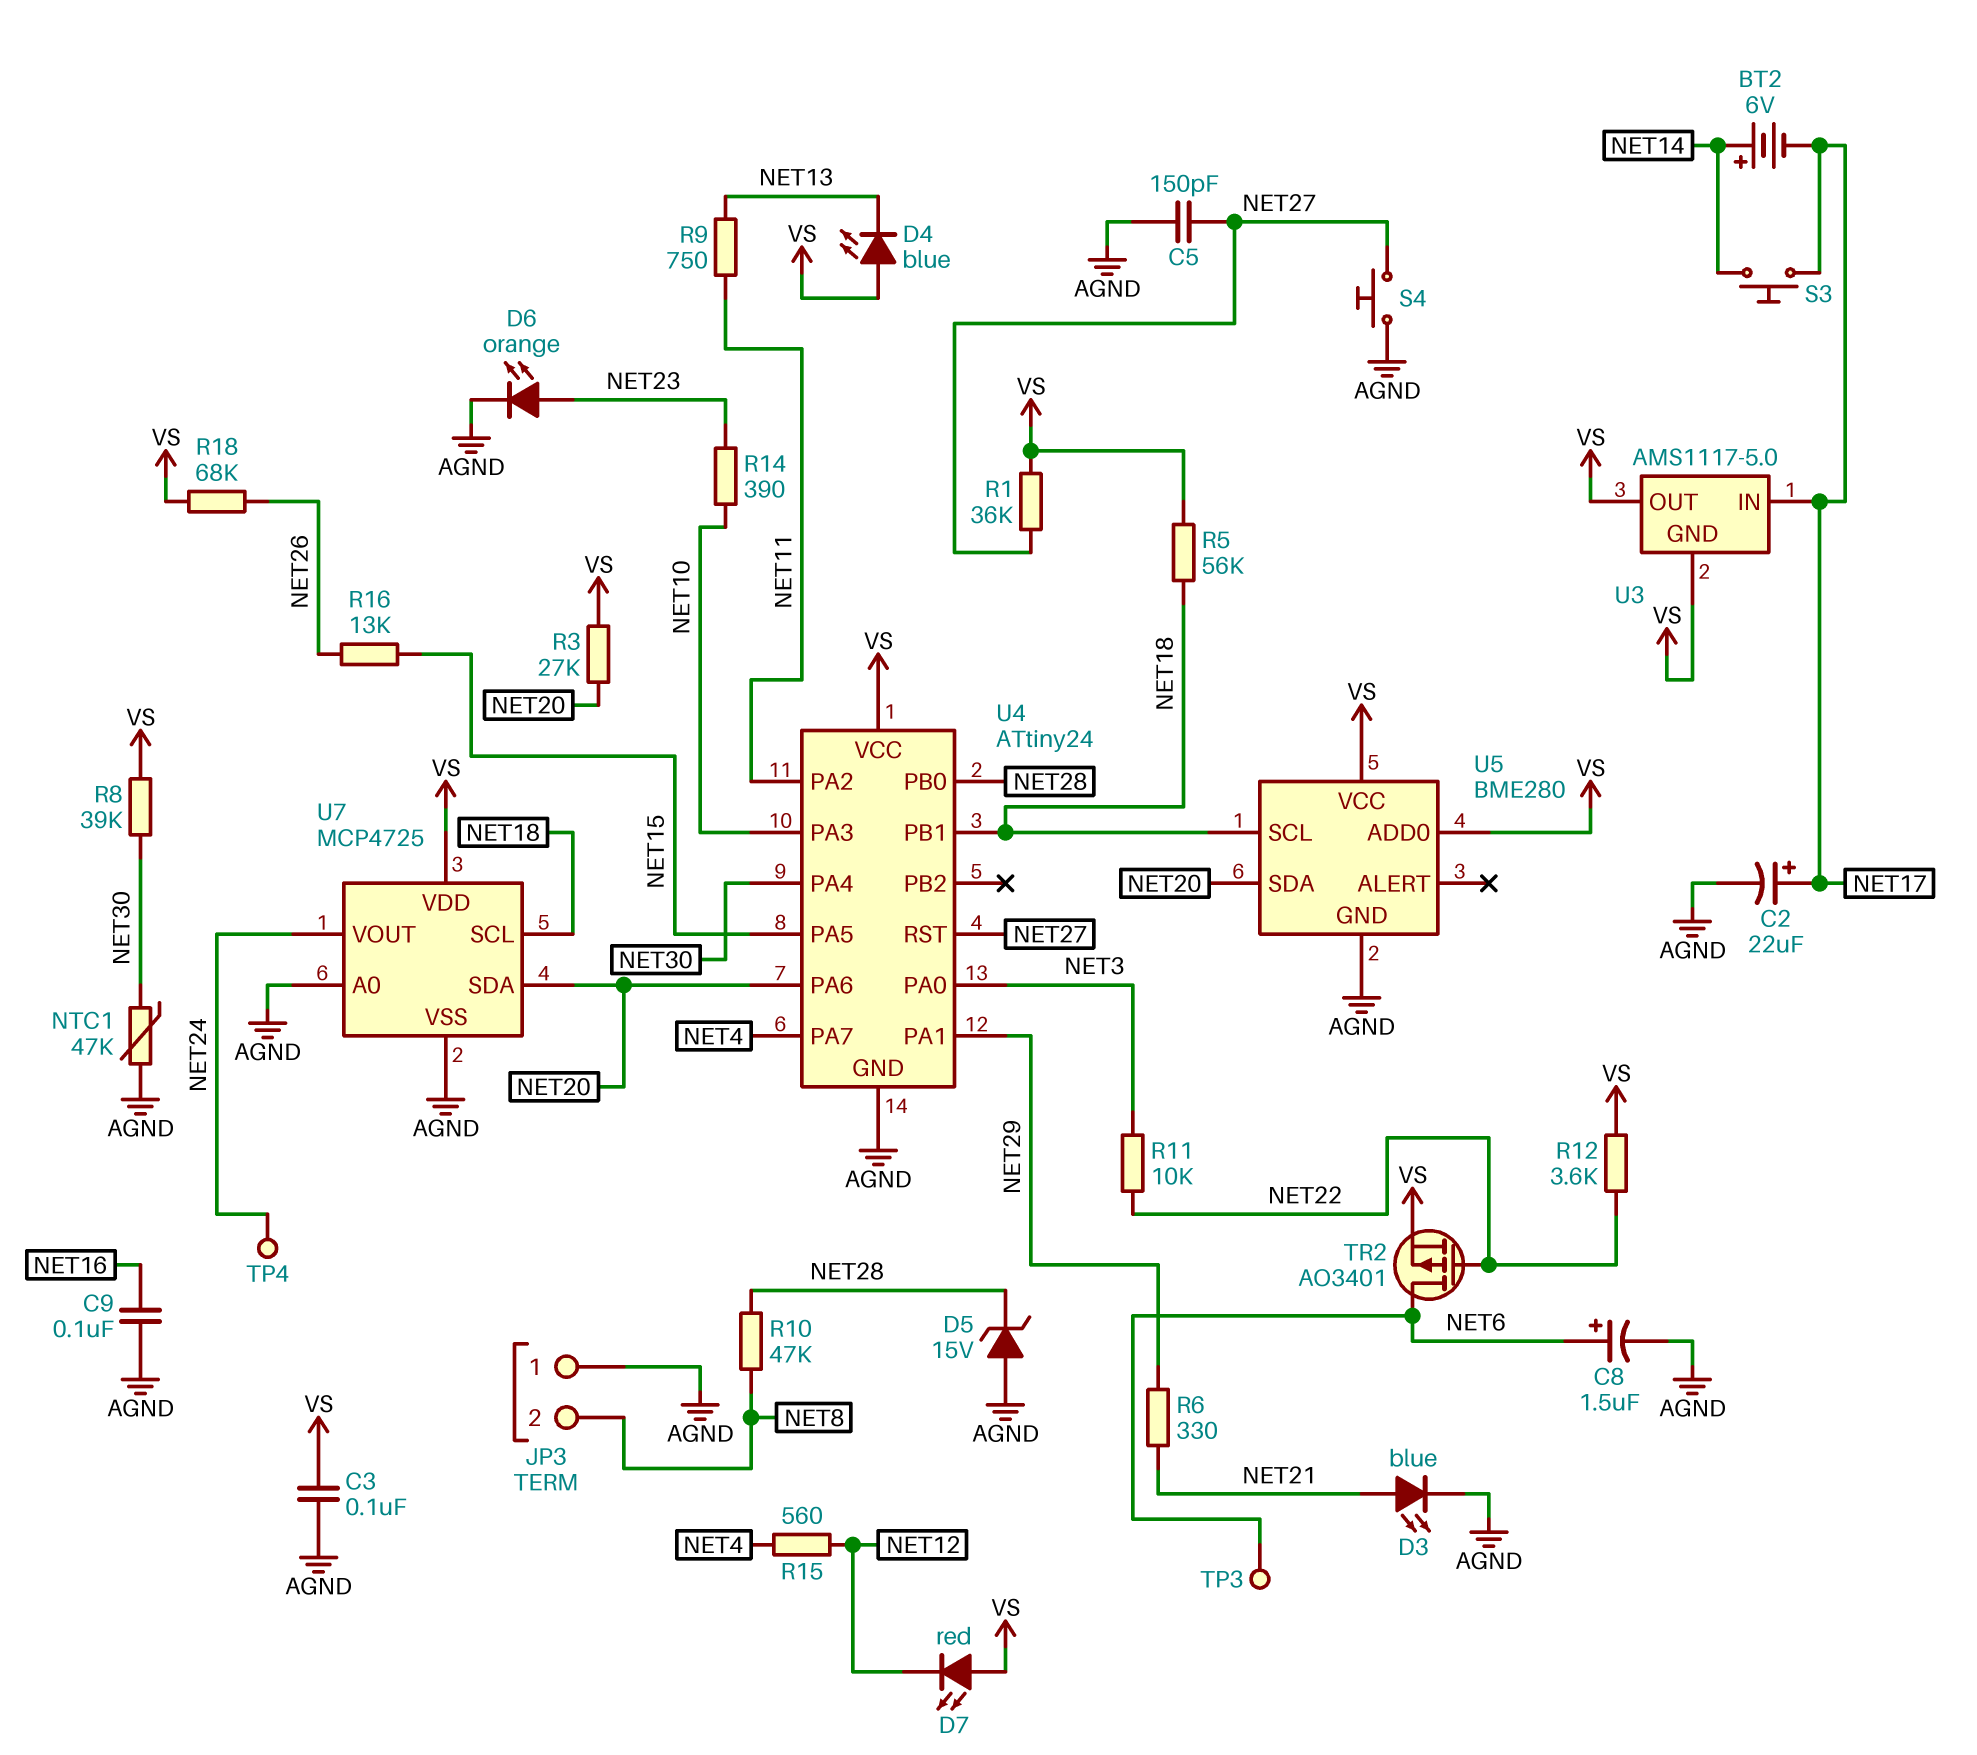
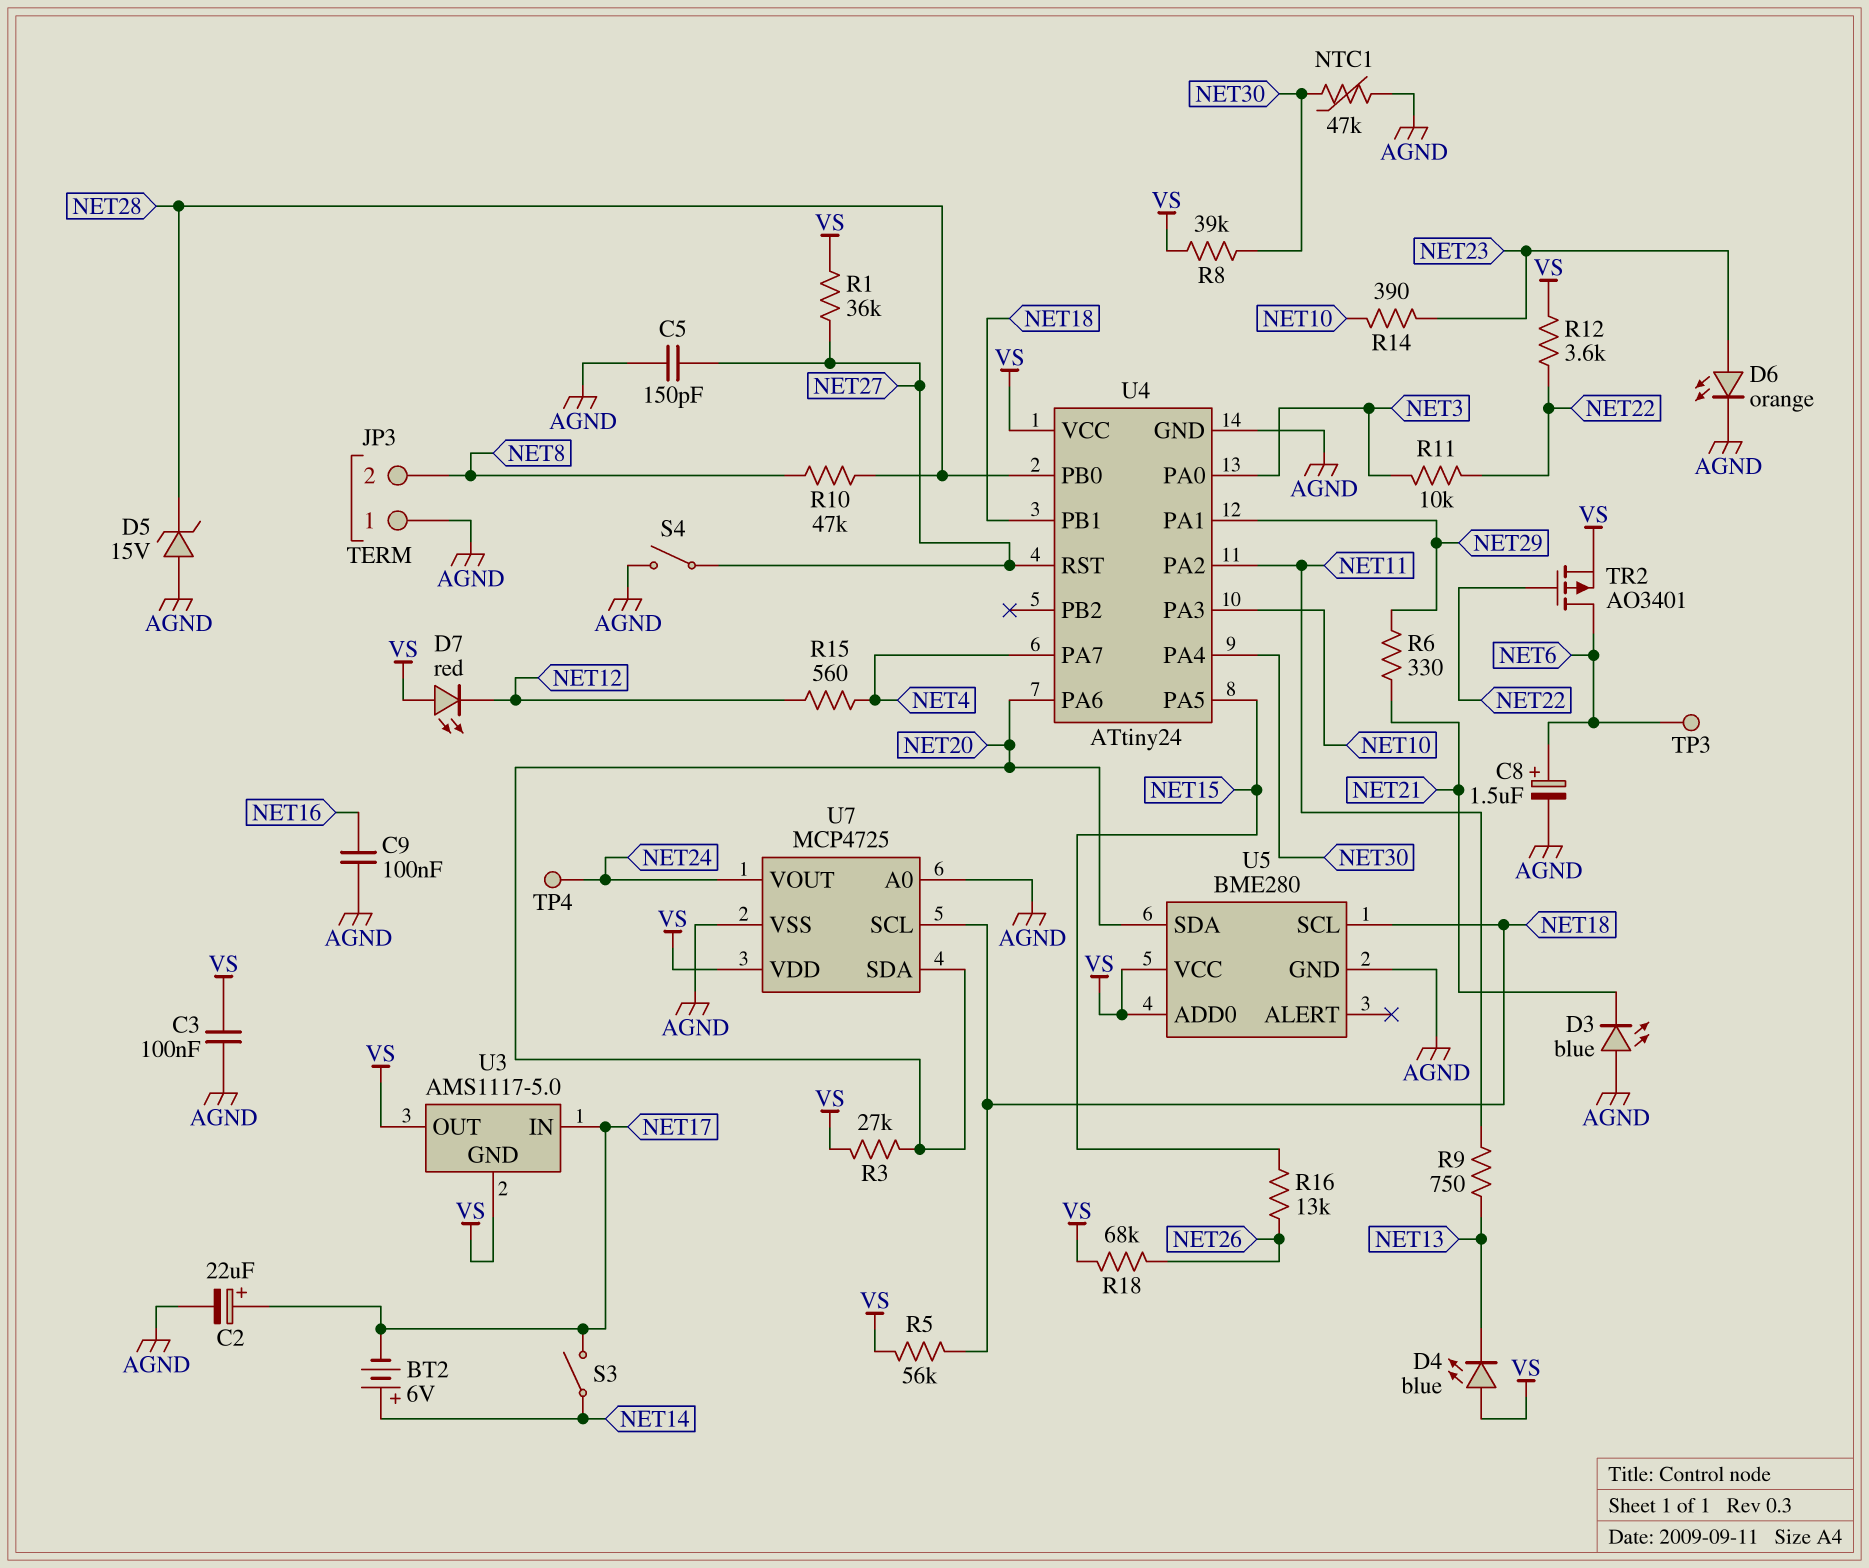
D3: LED blue (A NET21, K AGND) -> LED blue (A AGND, K NET21)
S3: button (NET14, NET17) -> switch (NET14, NET17)
S4: button (AGND, NET27) -> switch (AGND, NET27)

